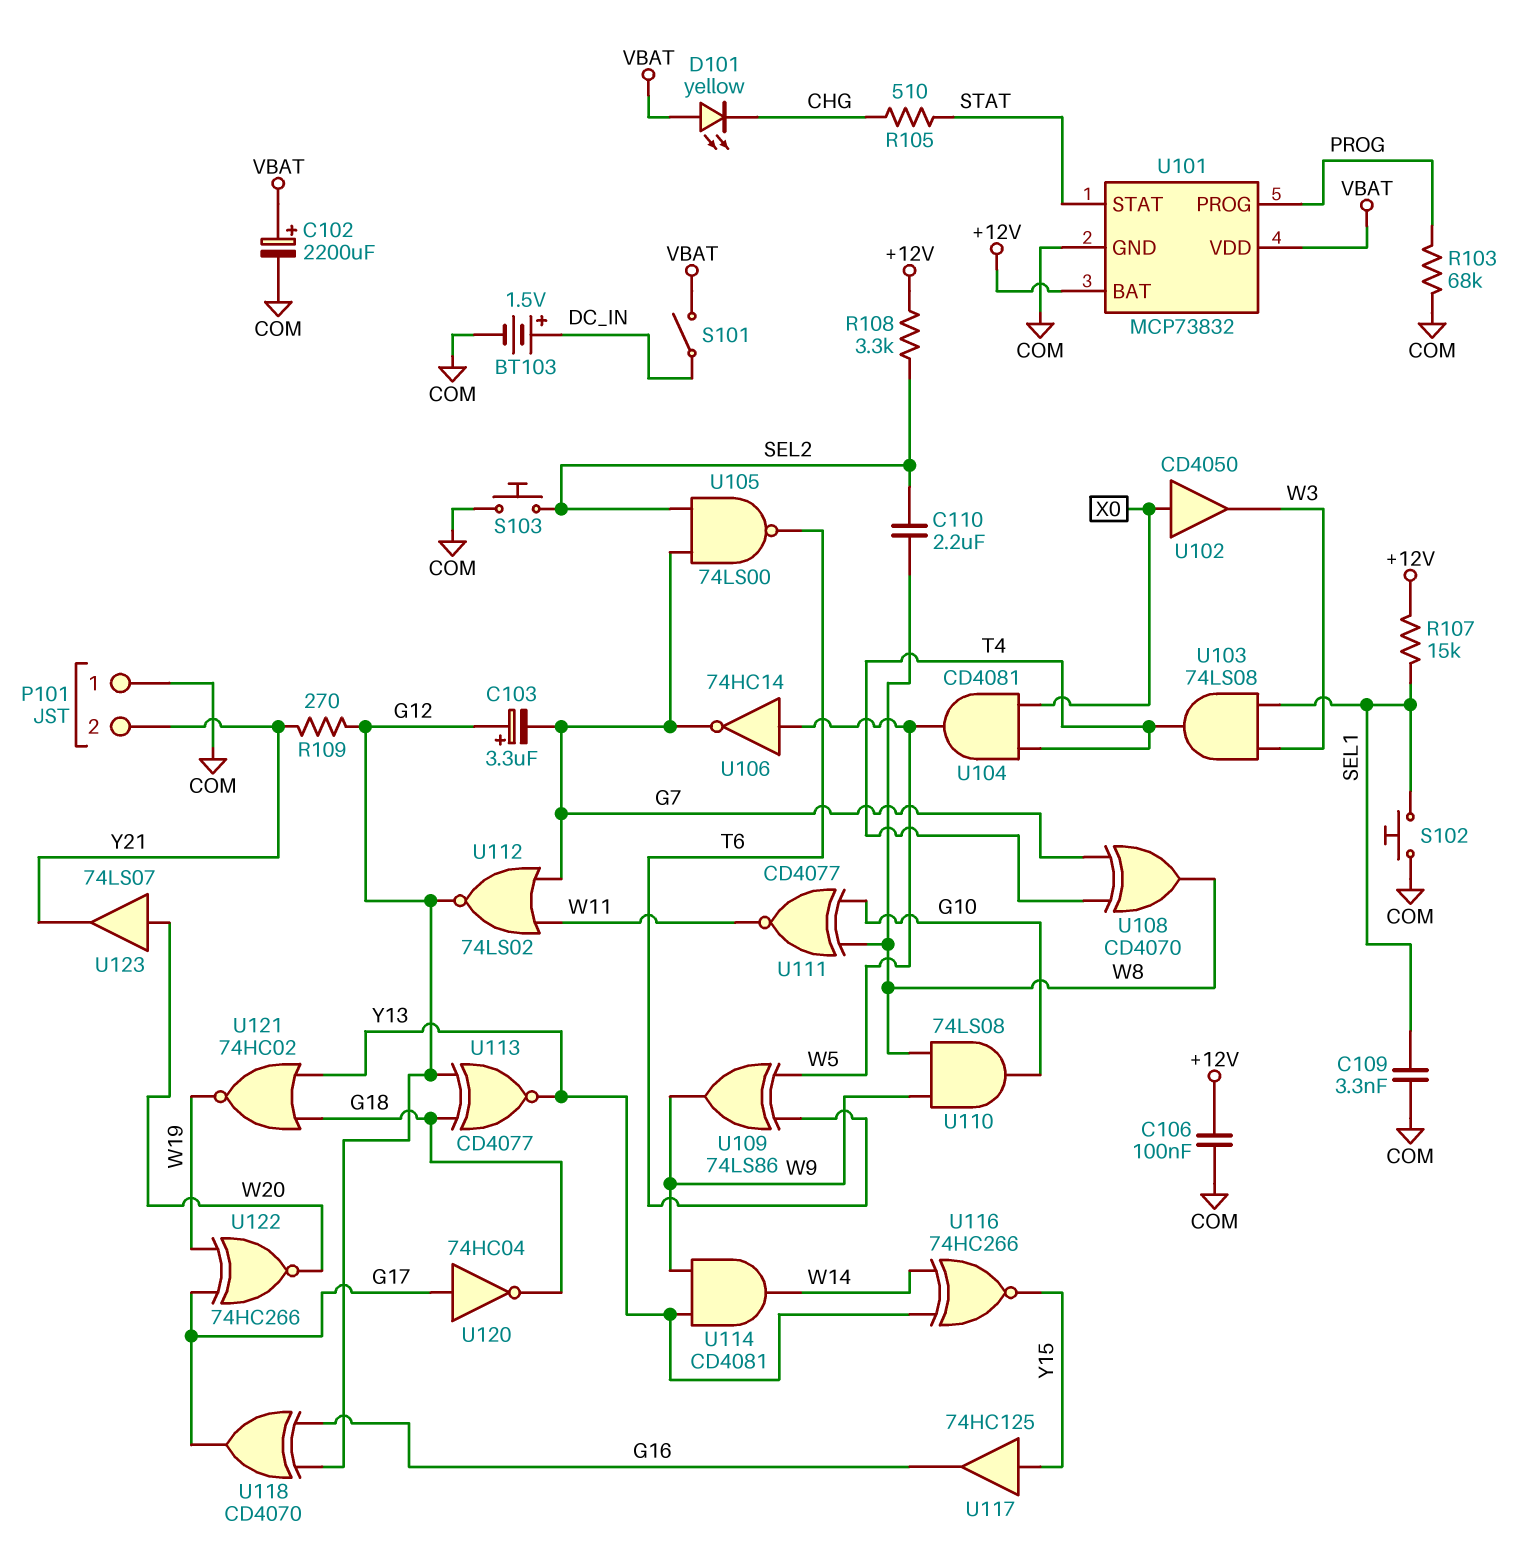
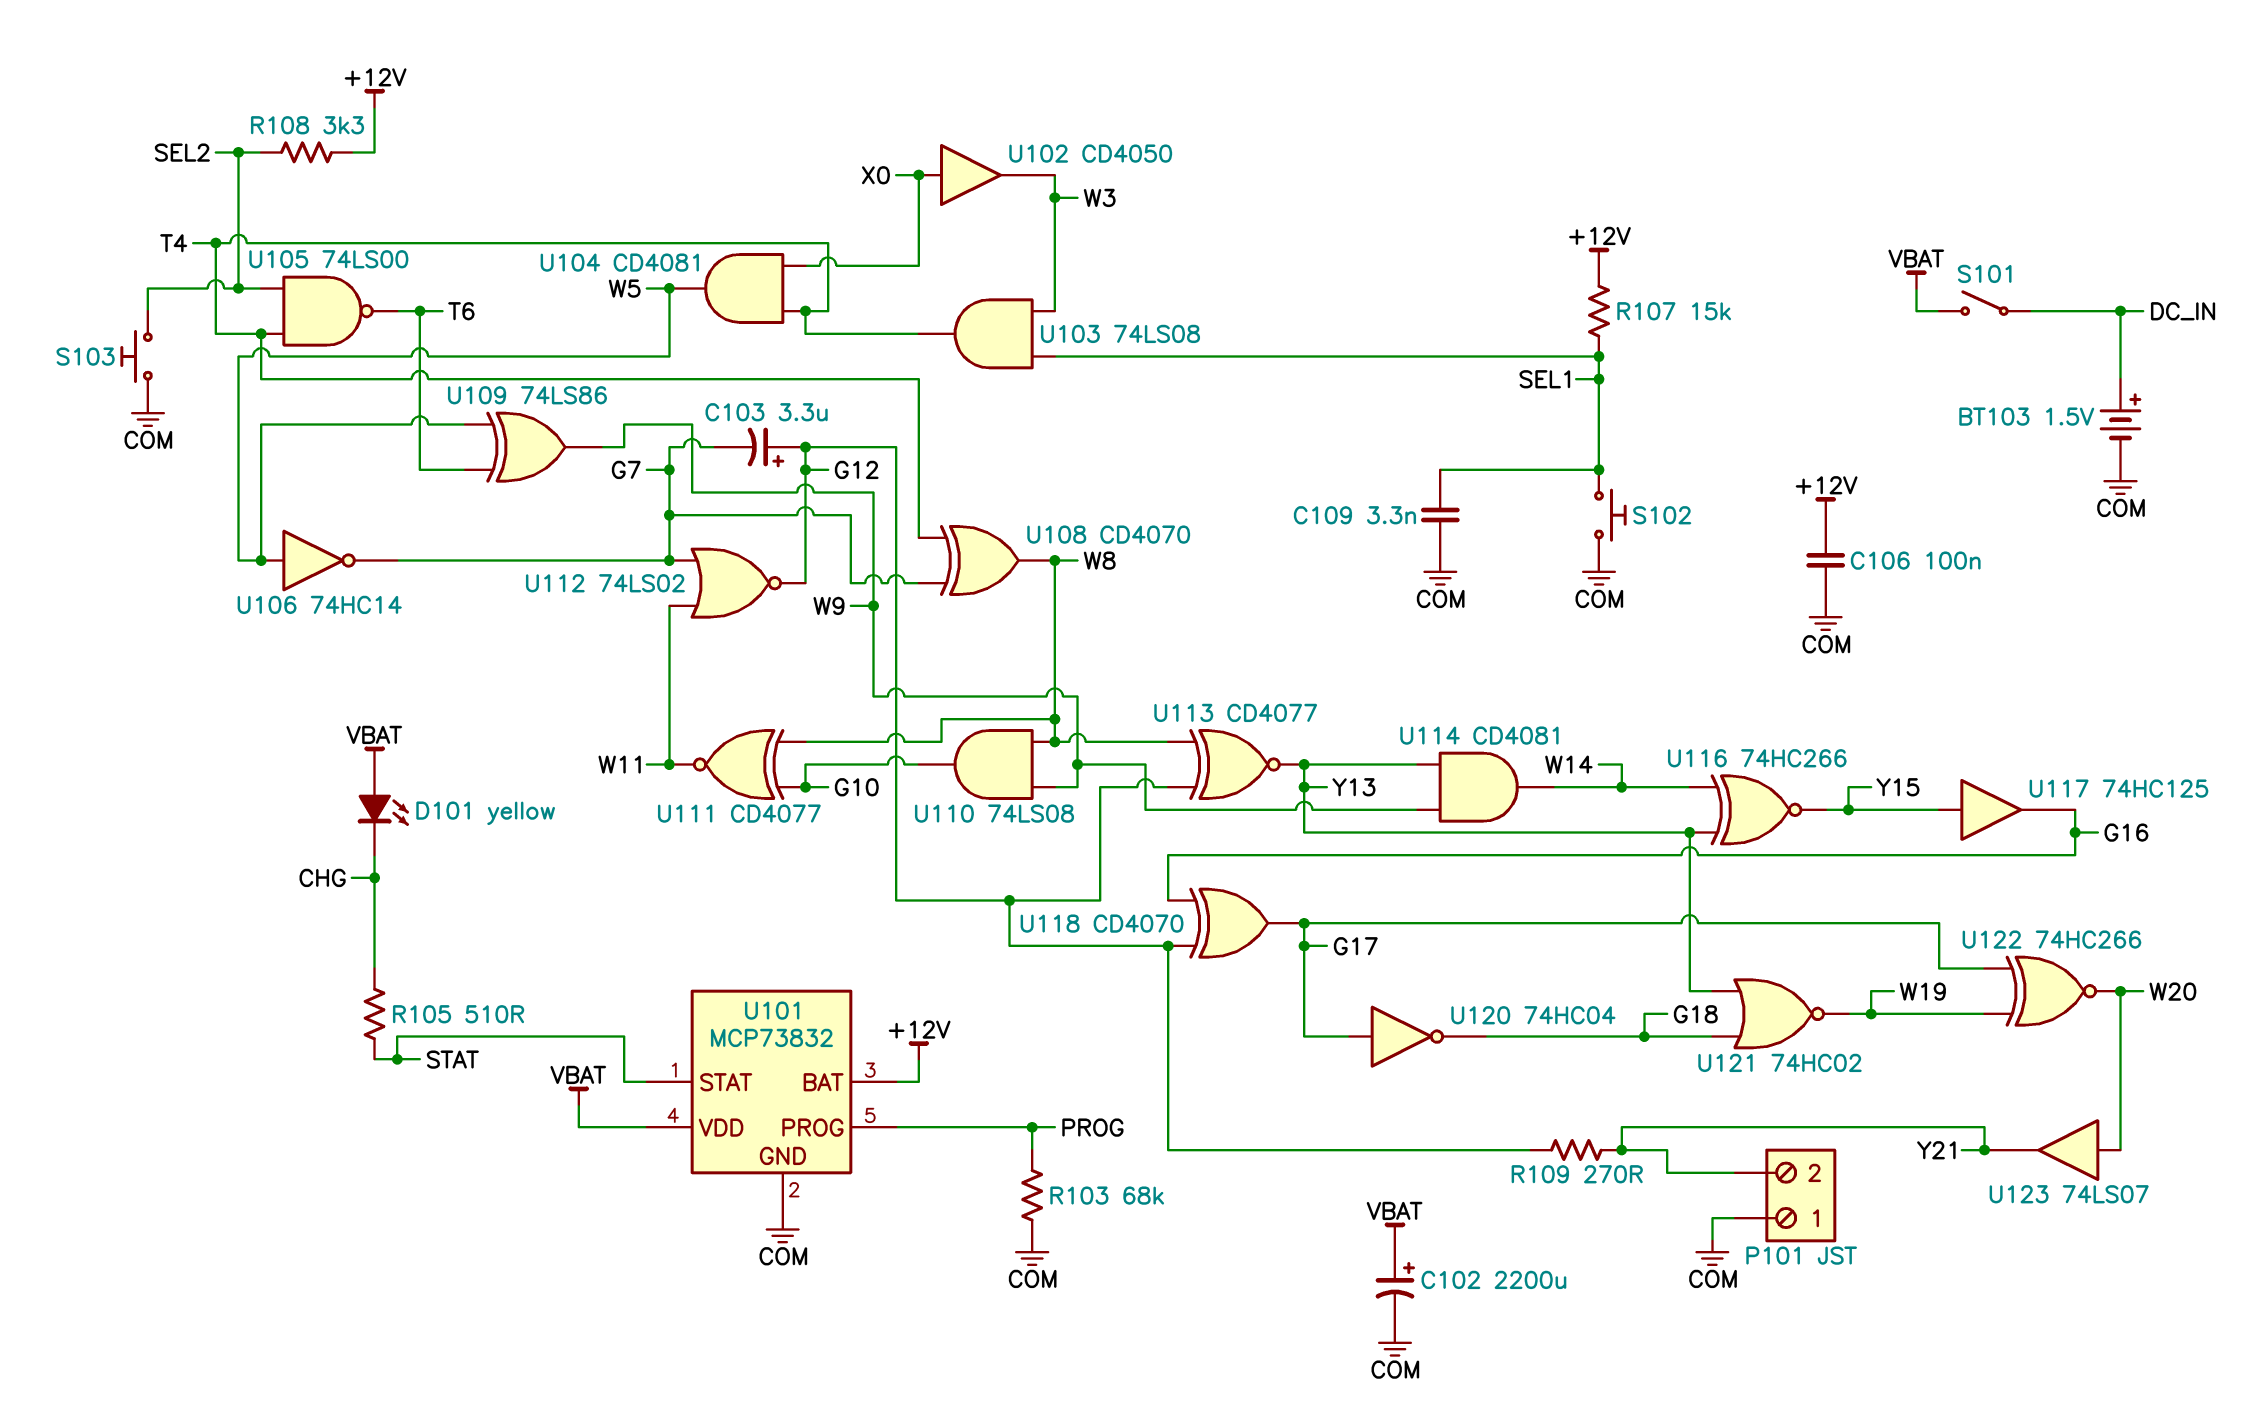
C110: 2.2uF (SEL2, W8) -> none
U105: NAND 74LS00 (in G7, in SEL2, out T6) -> NAND 74LS00 (in SEL2, in T4, out T6)
U113: XNOR CD4077 (in G12, in G18, out Y13) -> XNOR CD4077 (in G12, in W8, out Y13)

